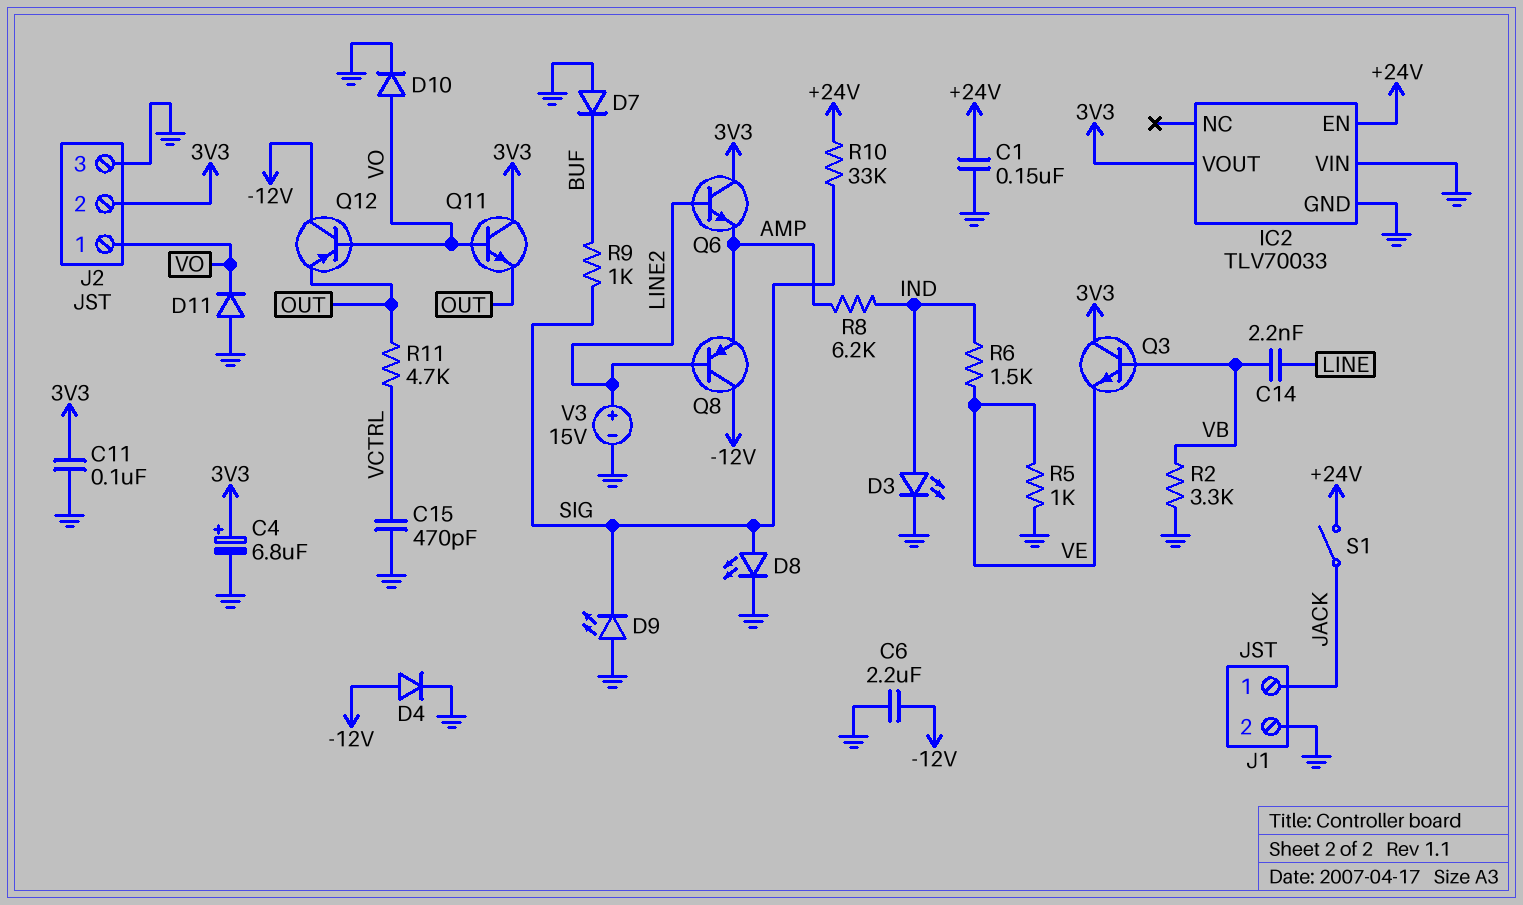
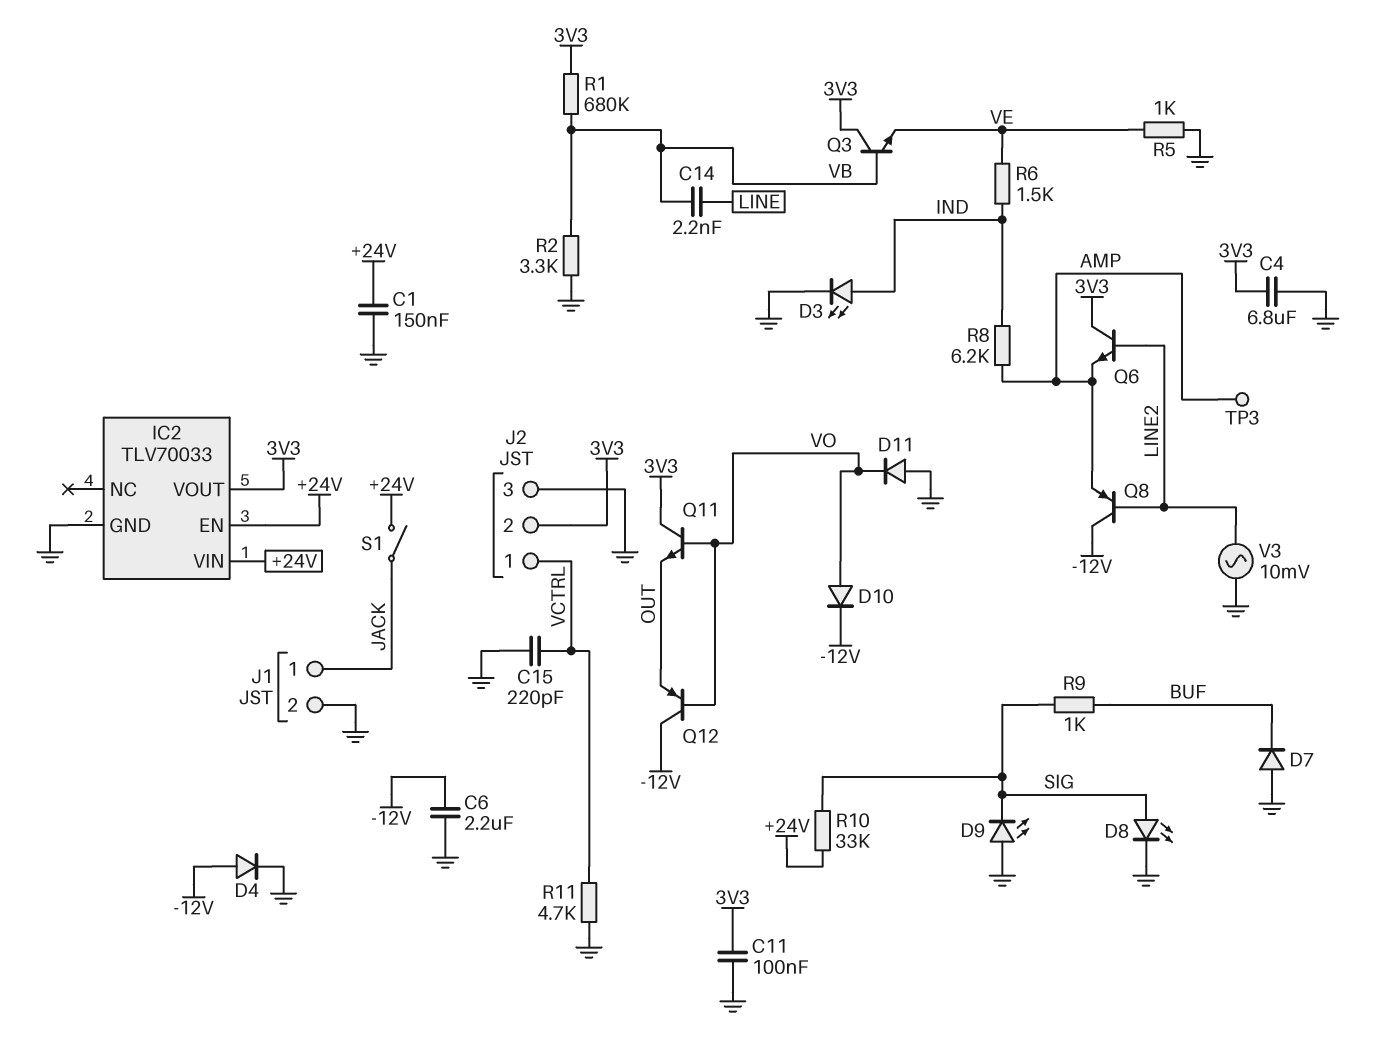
C4: 6.8uF (plus 3V3, minus GND) -> 6.8uF (3V3, GND)
C15: 470pF (GND, VCTRL) -> 220pF (GND, VCTRL)
D10: diode (A VO, K GND) -> diode (A VO, K -12V)
IC2 pin VIN: GND -> +24V
J2 pin 1: VO -> VCTRL
R1: none -> 680k (3V3, VB)
R11: 4.7k (OUT, VCTRL) -> 4.7k (GND, VCTRL)
TP3: none -> test point (AMP)
V3: 15V (plus LINE2, minus GND) -> AC 10mV (GND, LINE2)

